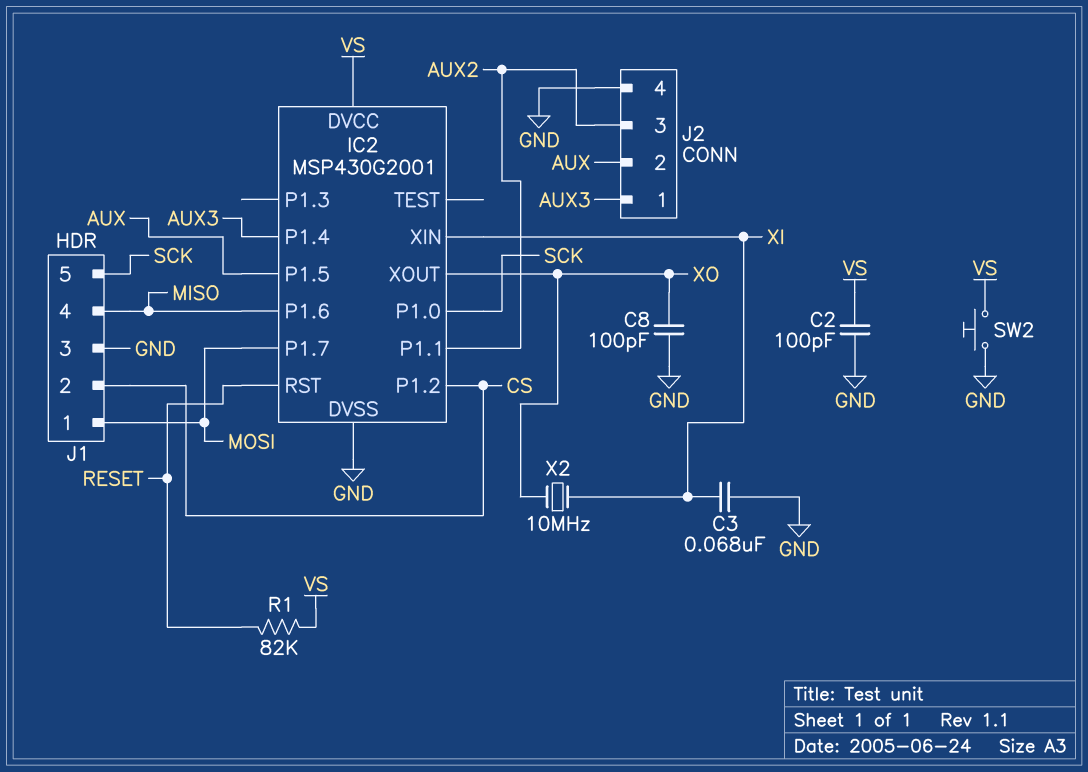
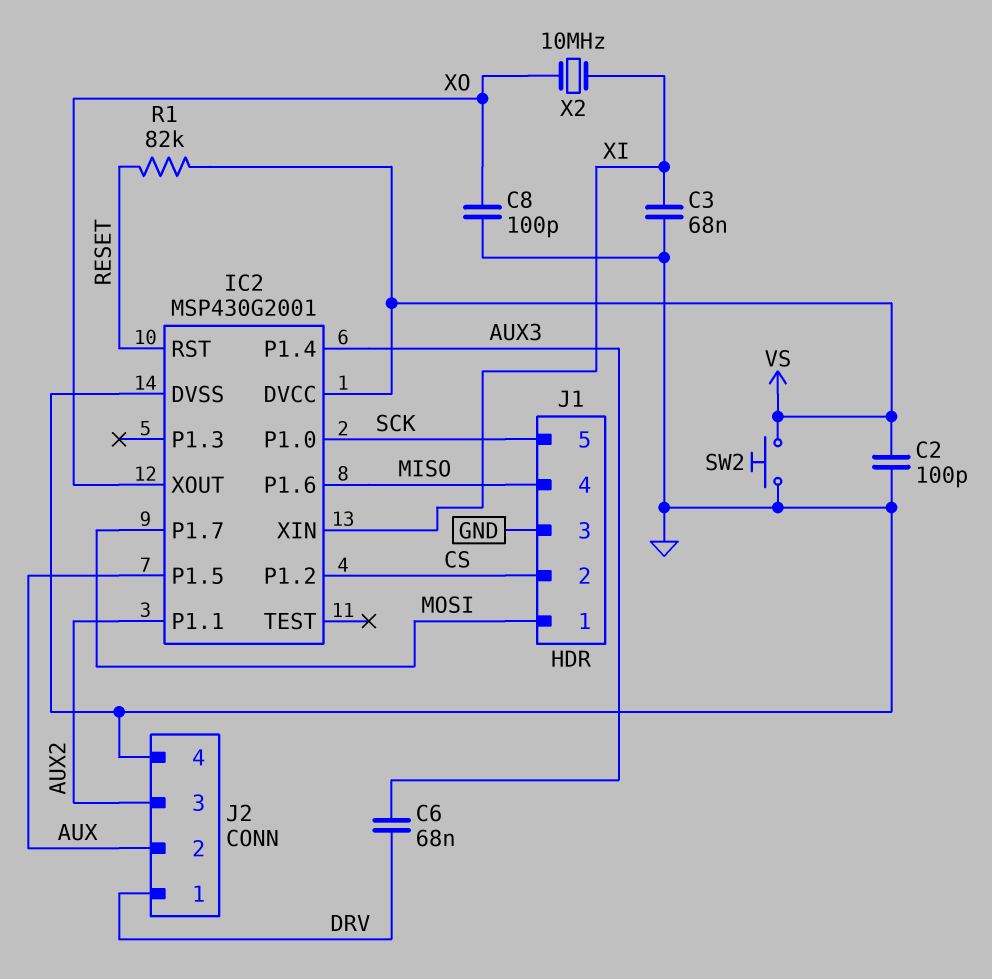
C6: none -> 68nF (AUX3, DRV)
J2 pin 1: AUX3 -> DRV

